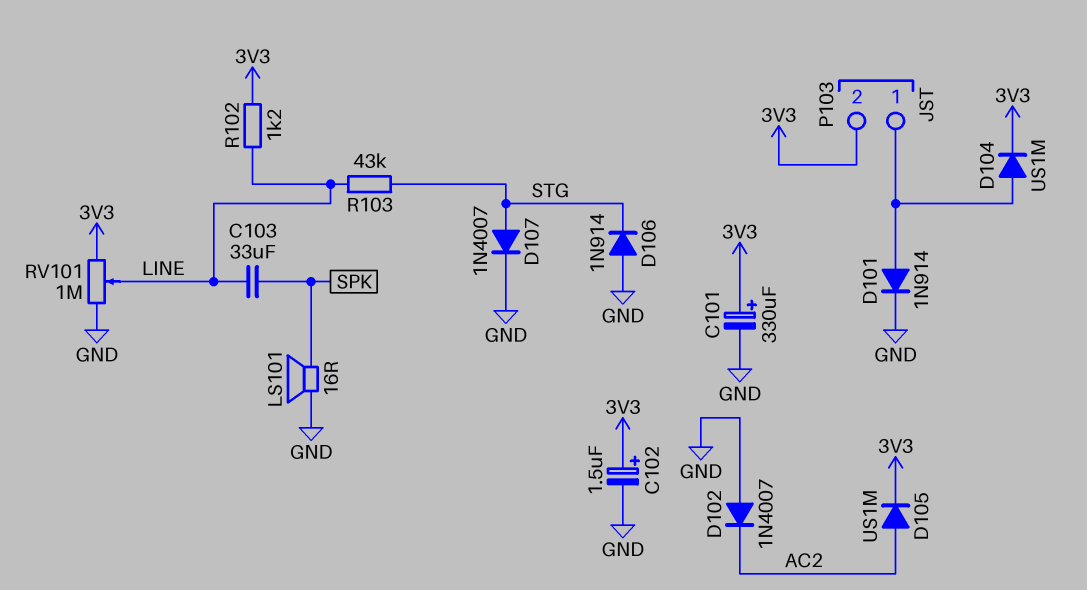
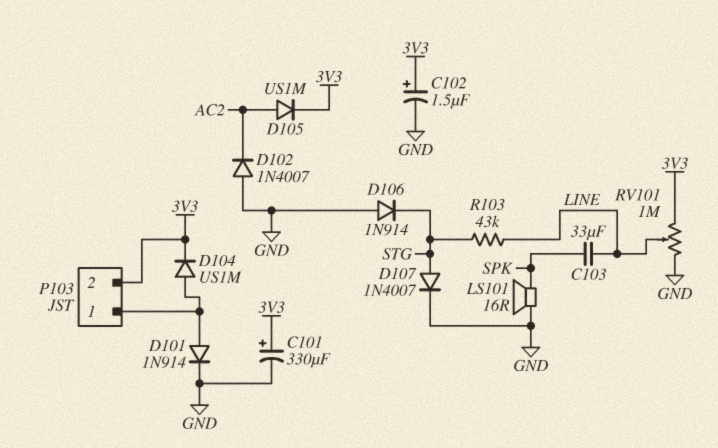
R102: 1.2k (3V3, LINE) -> none

